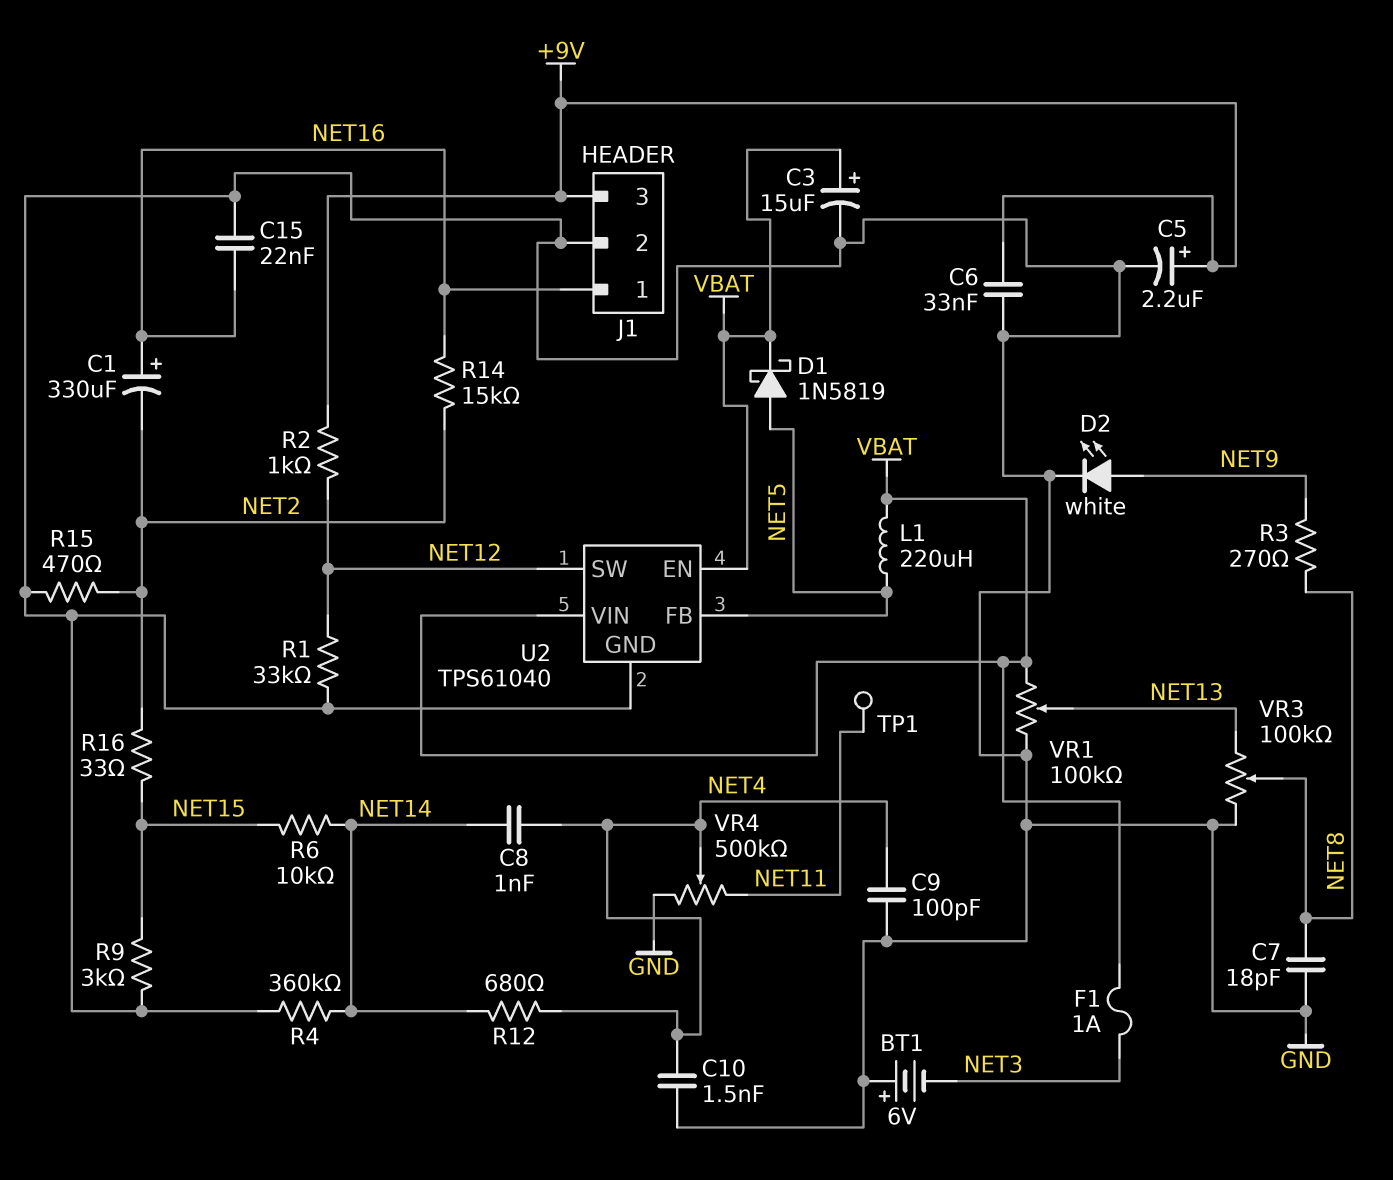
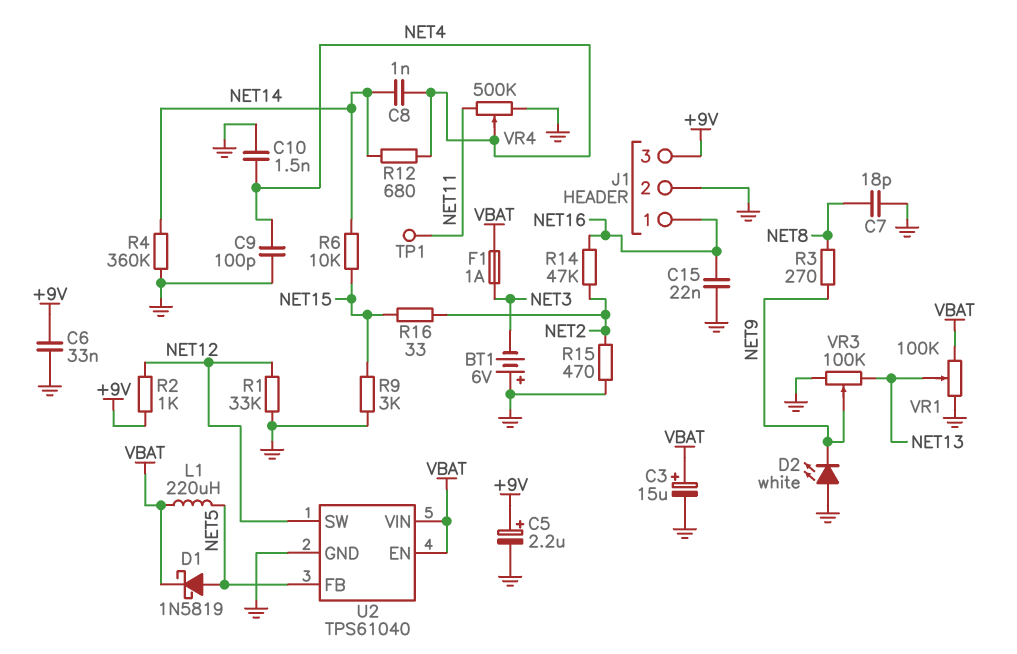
C1: 330uF (plus NET16, minus NET2) -> none
D2: LED white (A NET9, K GND) -> LED white (A GND, K NET9)
R14: 15k (NET2, NET16) -> 47k (NET2, NET16)
VR3: 100k (GND, NET13, wiper NET8) -> 100k (GND, NET13, wiper NET9)

